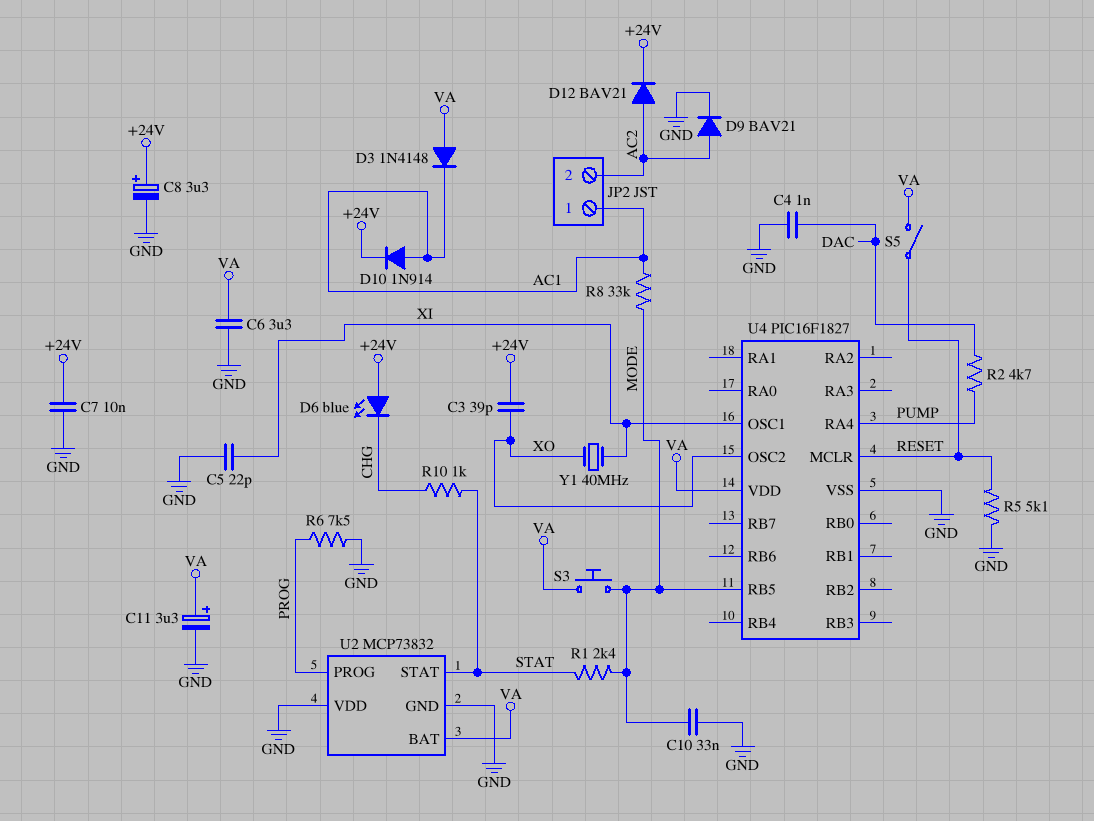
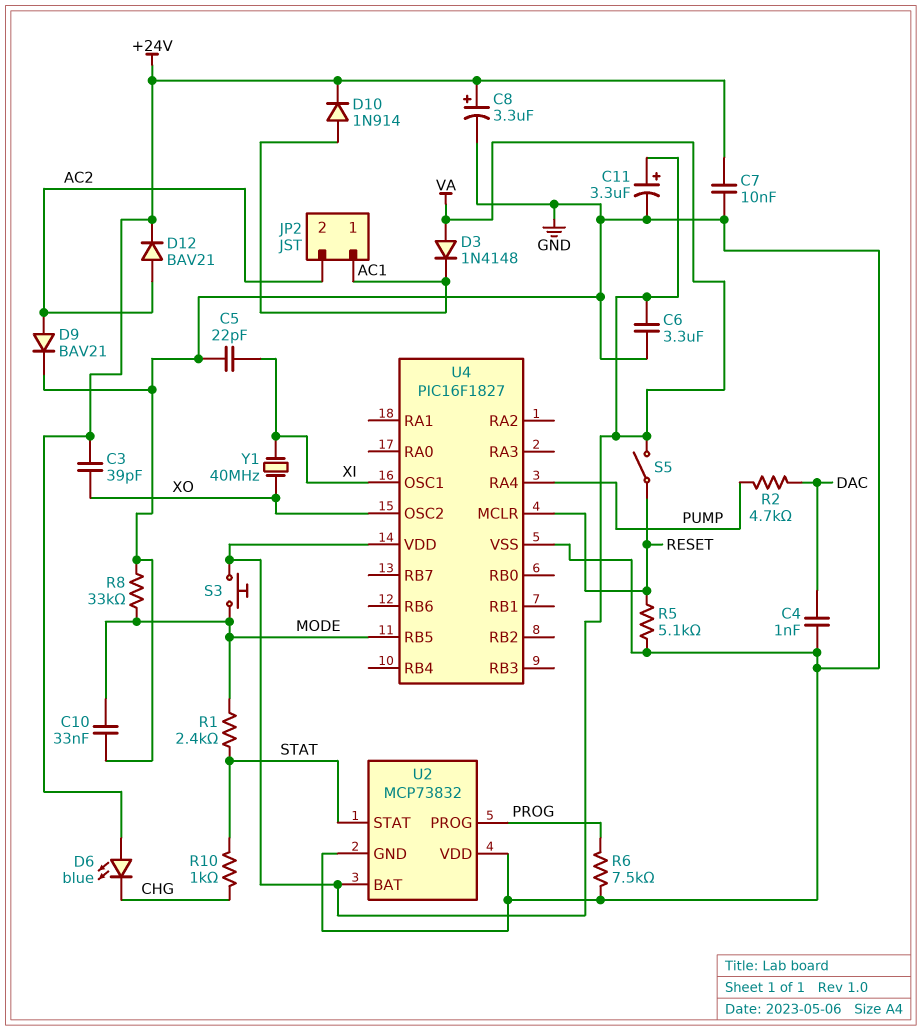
R8: 33k (AC1, MODE) -> 33k (GND, MODE)

